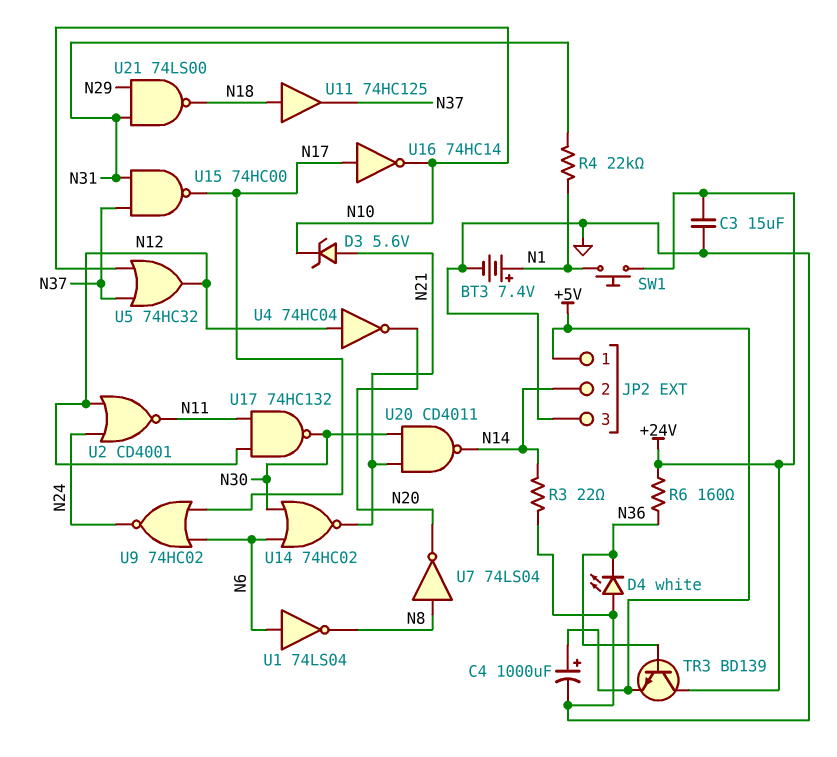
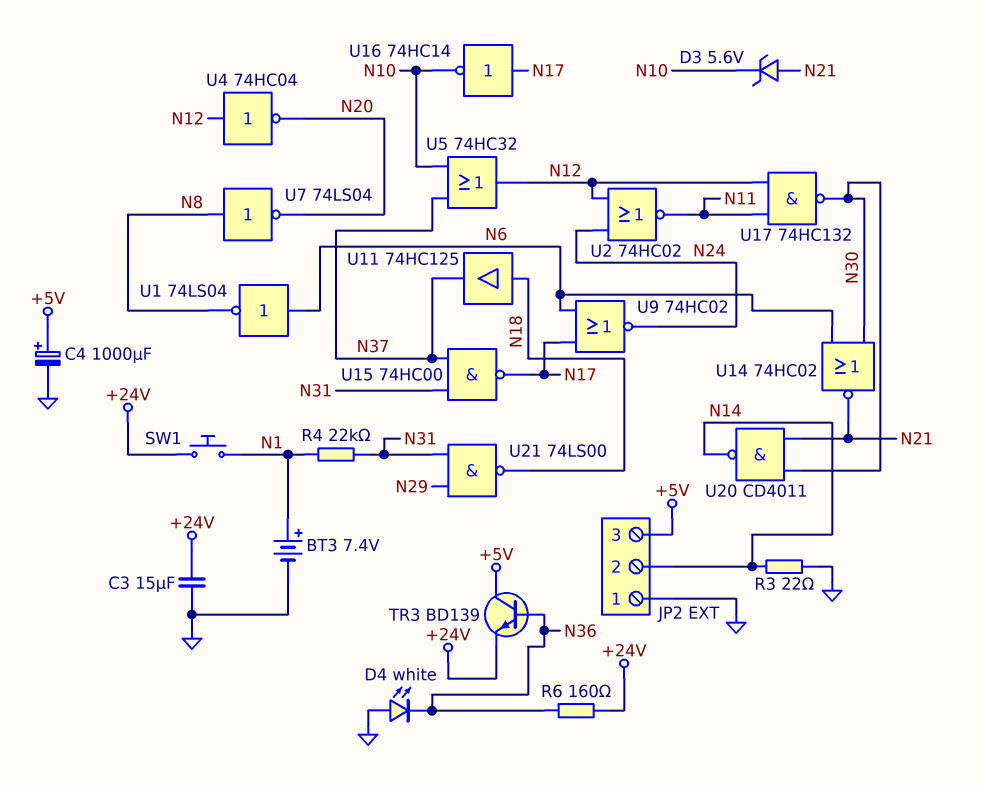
JP2 pin 1: +5V -> GND
JP2 pin 3: GND -> +5V
TR3: NPN BD139 (B N36, C +24V, E +5V) -> NPN BD139 (B N36, C +5V, E +24V)
U2: NOR CD4001 (in N12, in N24, out N11) -> NOR 74HC02 (in N12, in N24, out N11)

